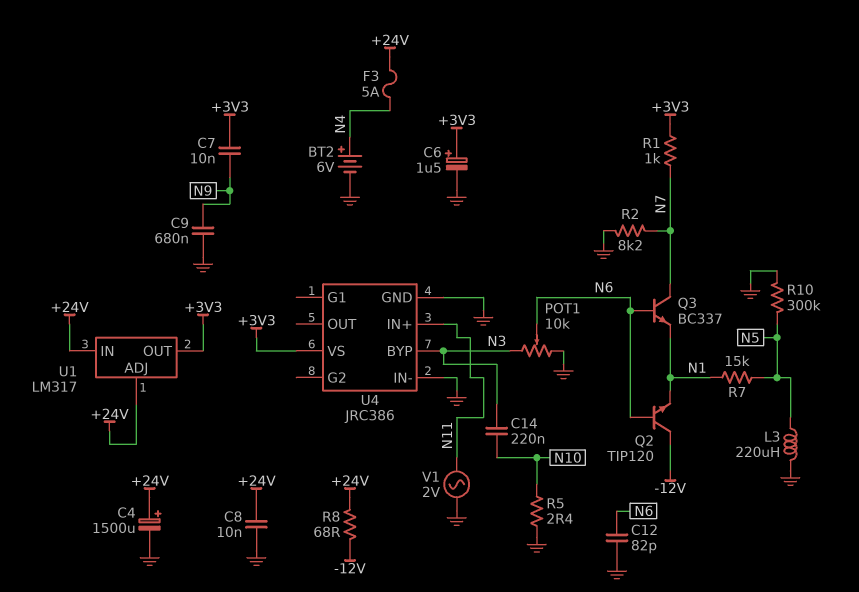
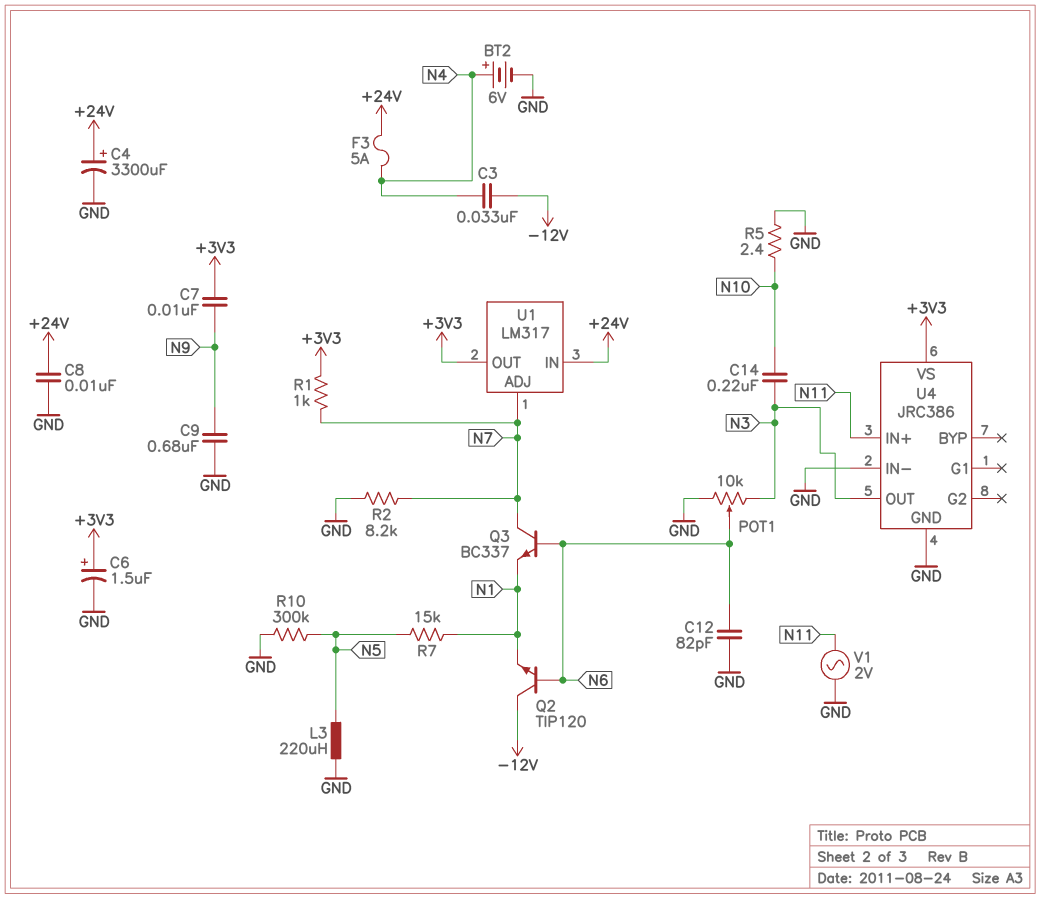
C3: none -> 33nF (-12V, N4)
C4: 1500uF (plus +24V, minus GND) -> 3300uF (plus +24V, minus GND)
R8: 68 (+24V, -12V) -> none
U1 pin ADJ: +24V -> N7
U4 pin BYP: N3 -> none
U4 pin OUT: none -> N3

